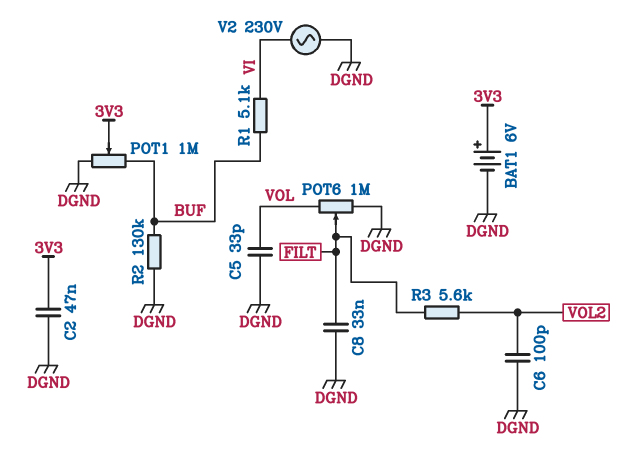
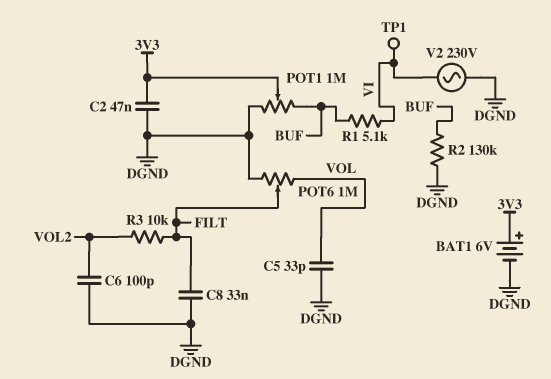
R3: 5.6k (FILT, VOL2) -> 10k (FILT, VOL2)
TP1: none -> test point (VI)

